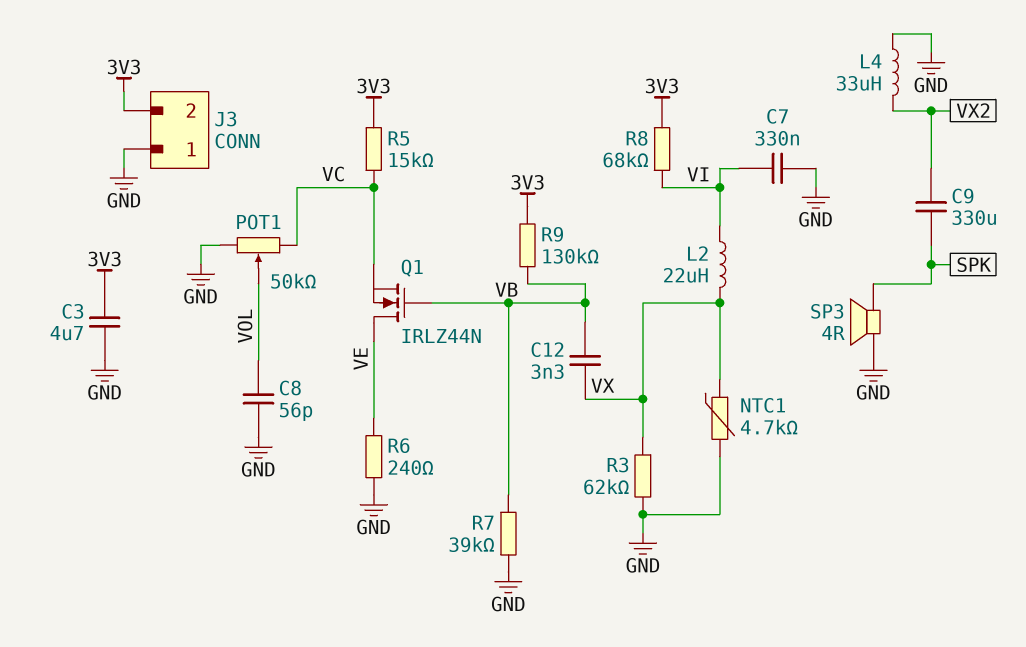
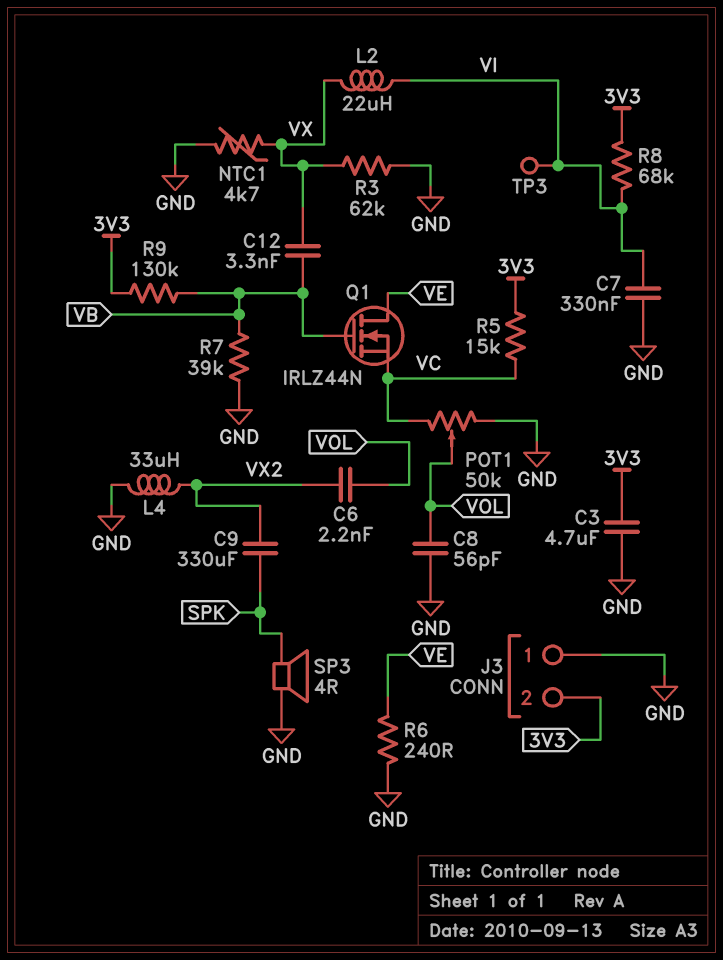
C6: none -> 2.2nF (VOL, VX2)
TP3: none -> test point (VI)

